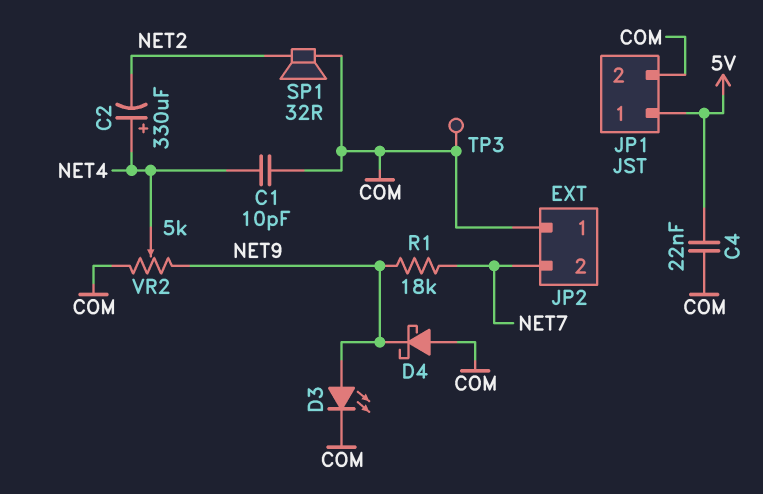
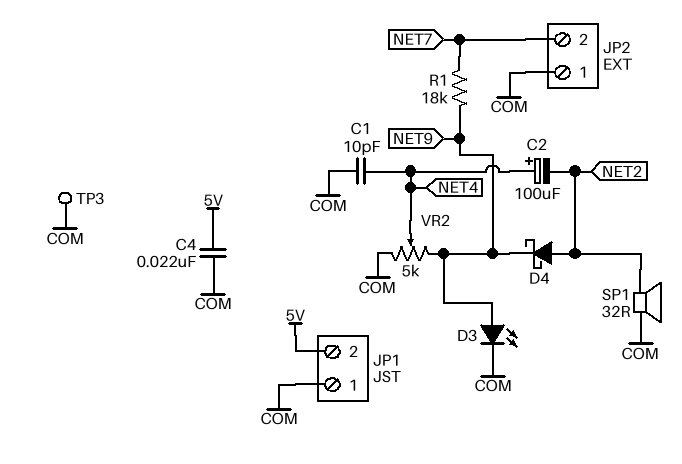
C2: 330uF (plus NET4, minus NET2) -> 100uF (plus NET4, minus NET2)
D4: schottky (A COM, K NET9) -> schottky (A NET2, K NET9)
JP1 pin 1: 5V -> COM
JP1 pin 2: COM -> 5V

